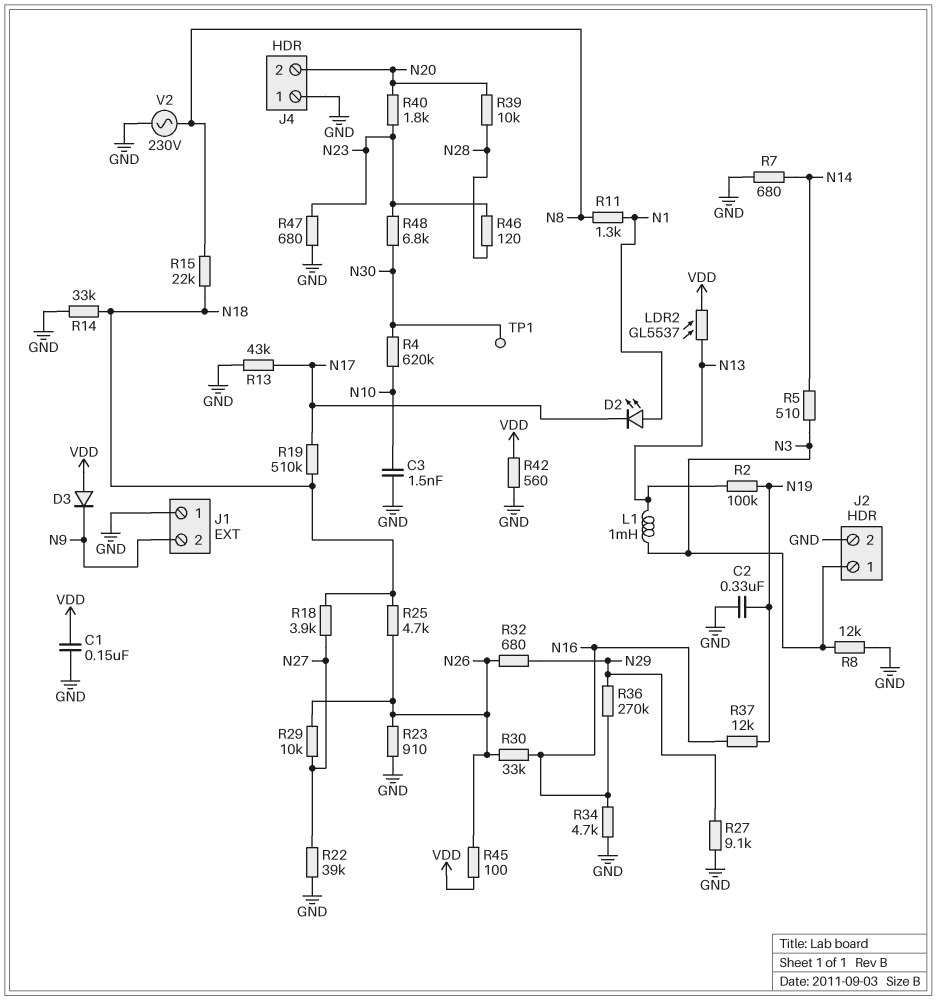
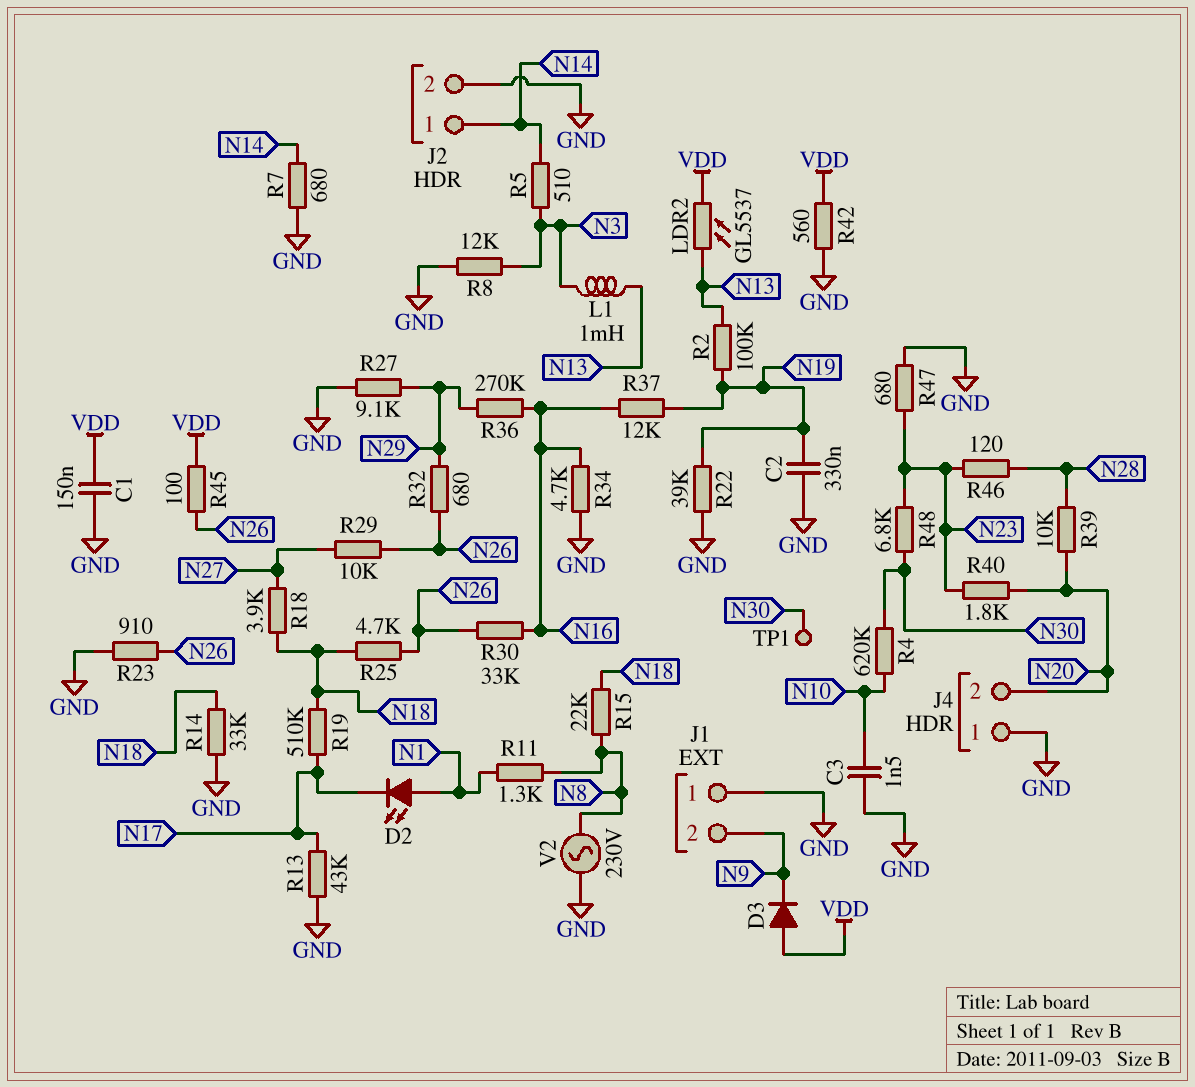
J2 pin 1: N3 -> N14
R22: 39k (GND, N27) -> 39k (GND, N19)

